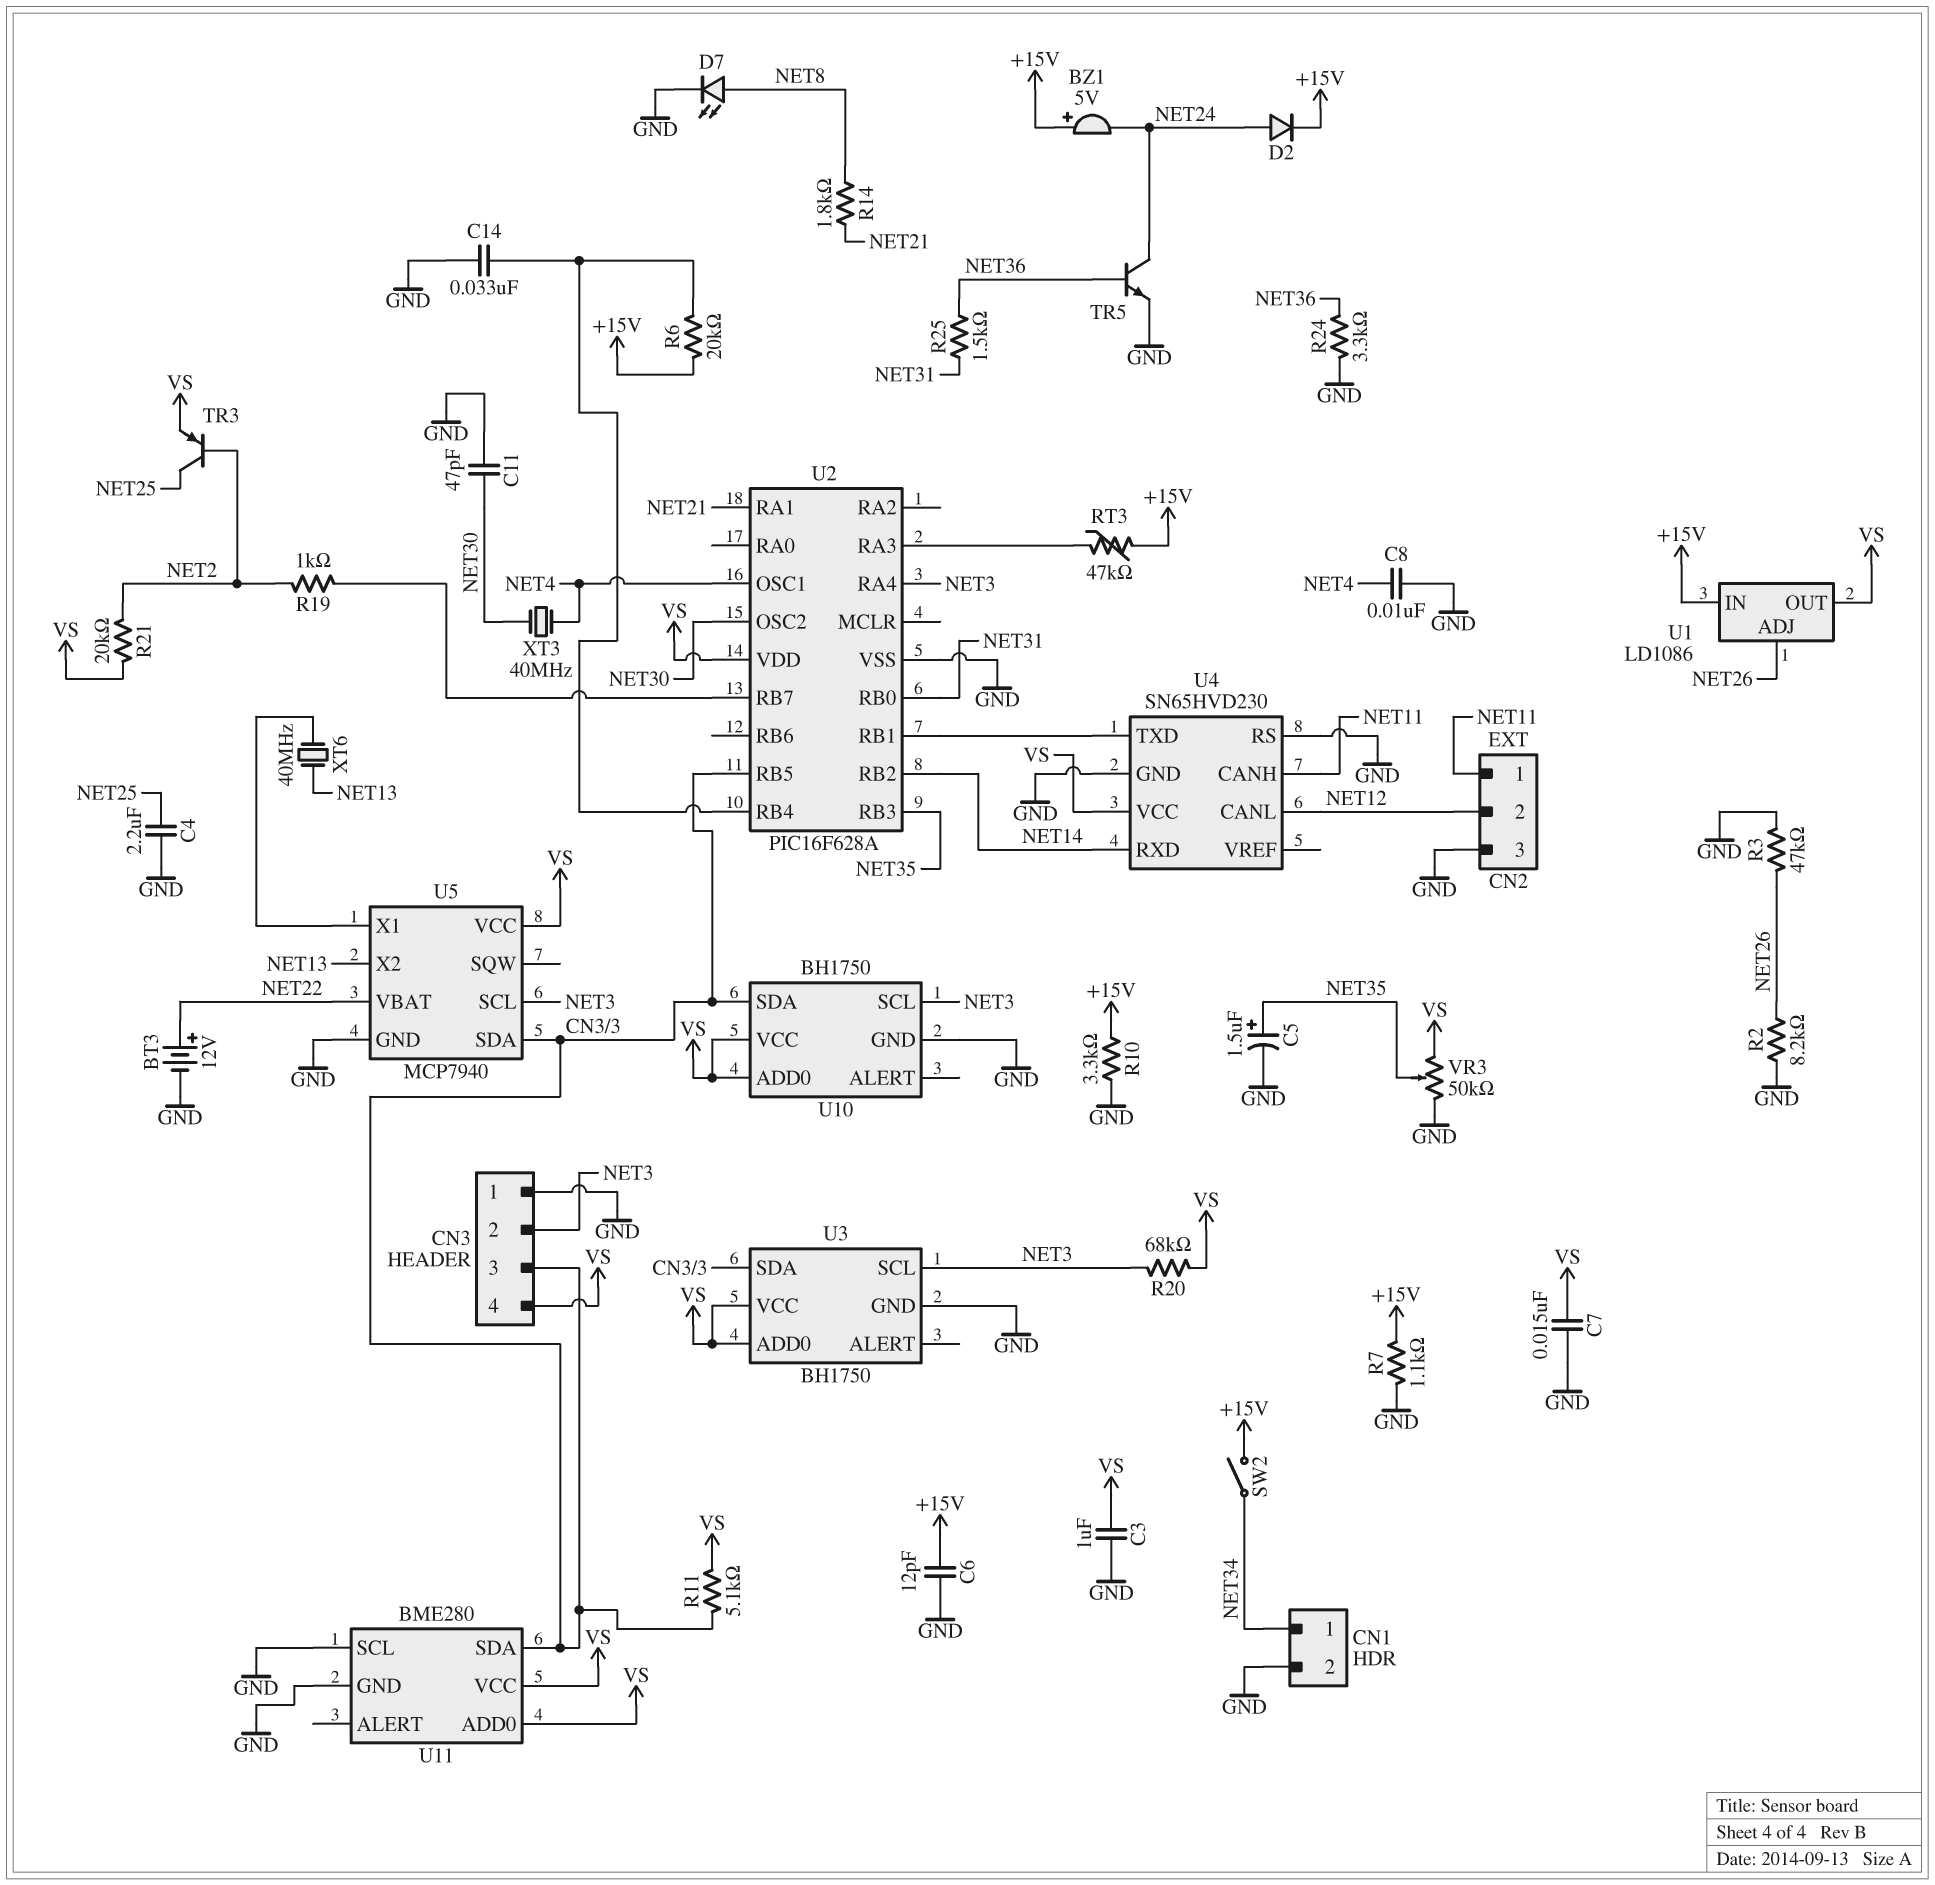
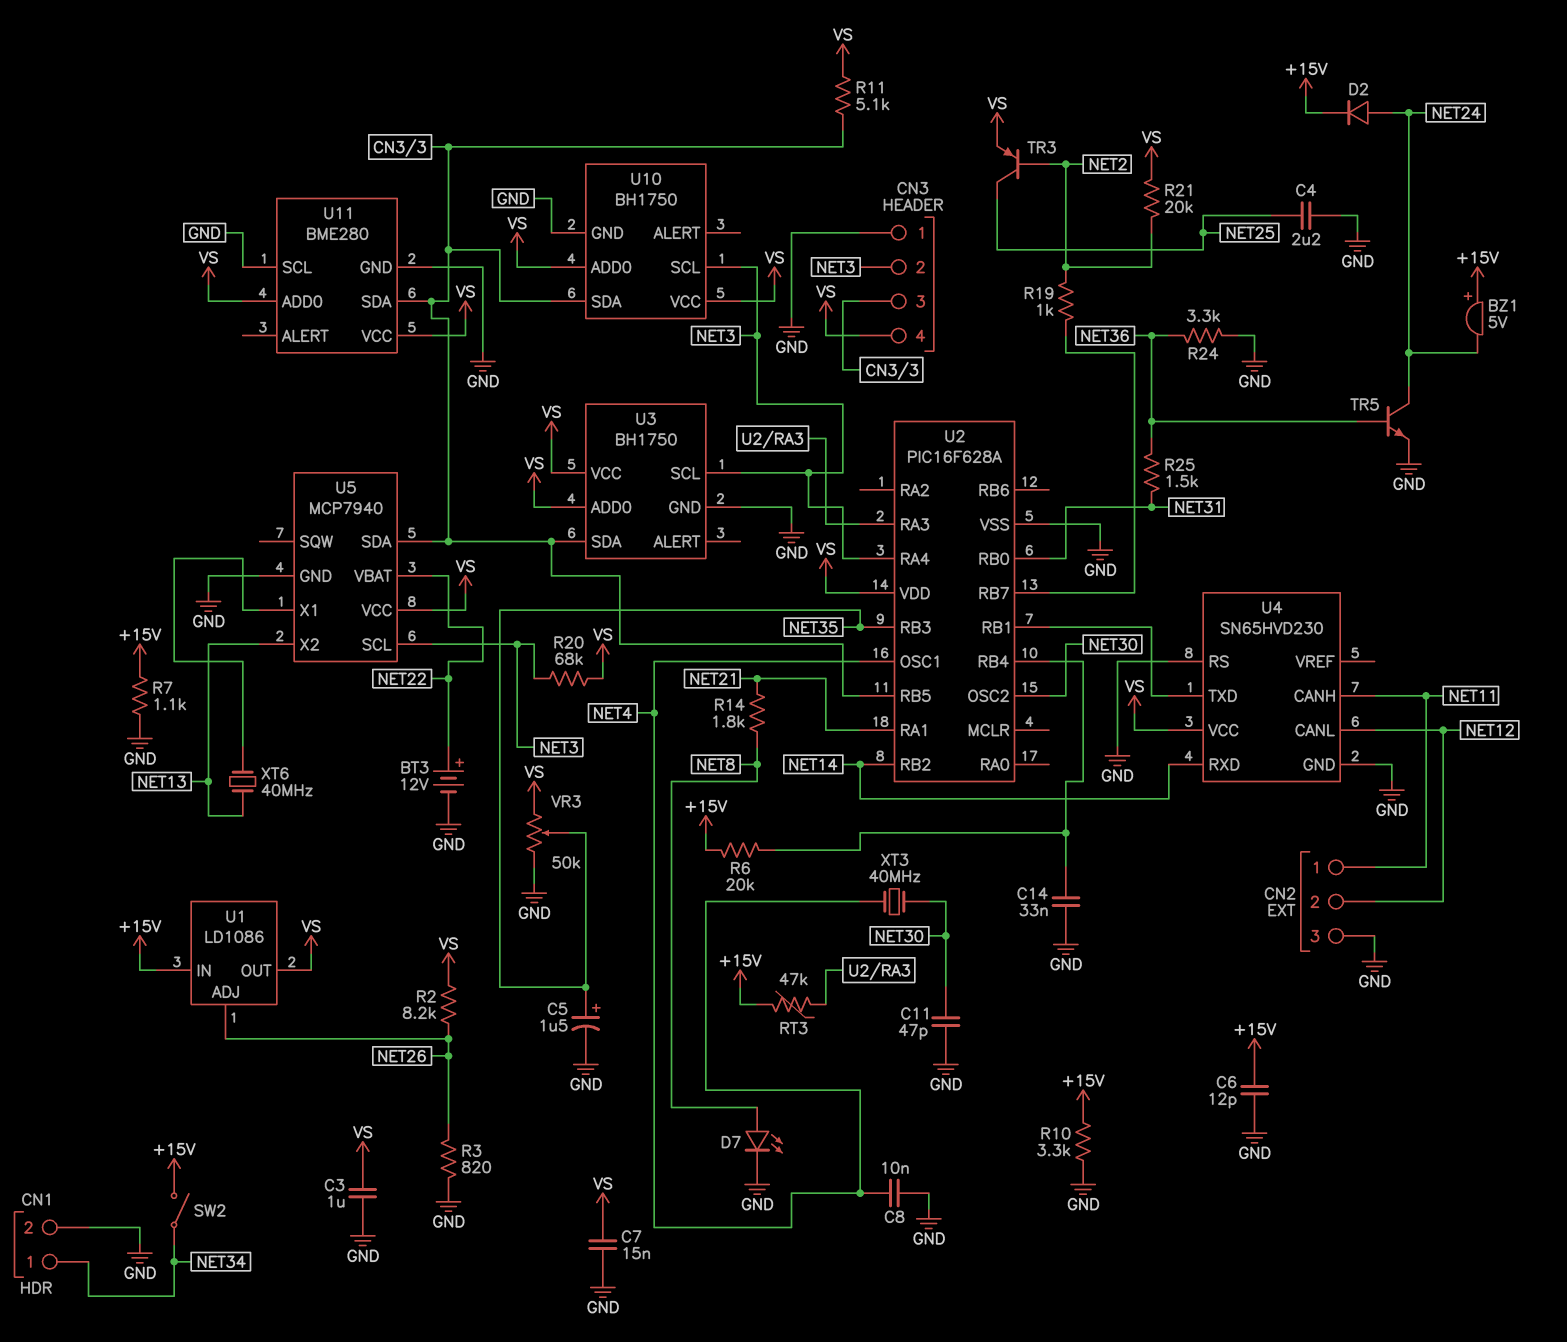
R2: 8.2k (GND, NET26) -> 8.2k (NET26, VS)
R3: 47k (GND, NET26) -> 820 (GND, NET26)

